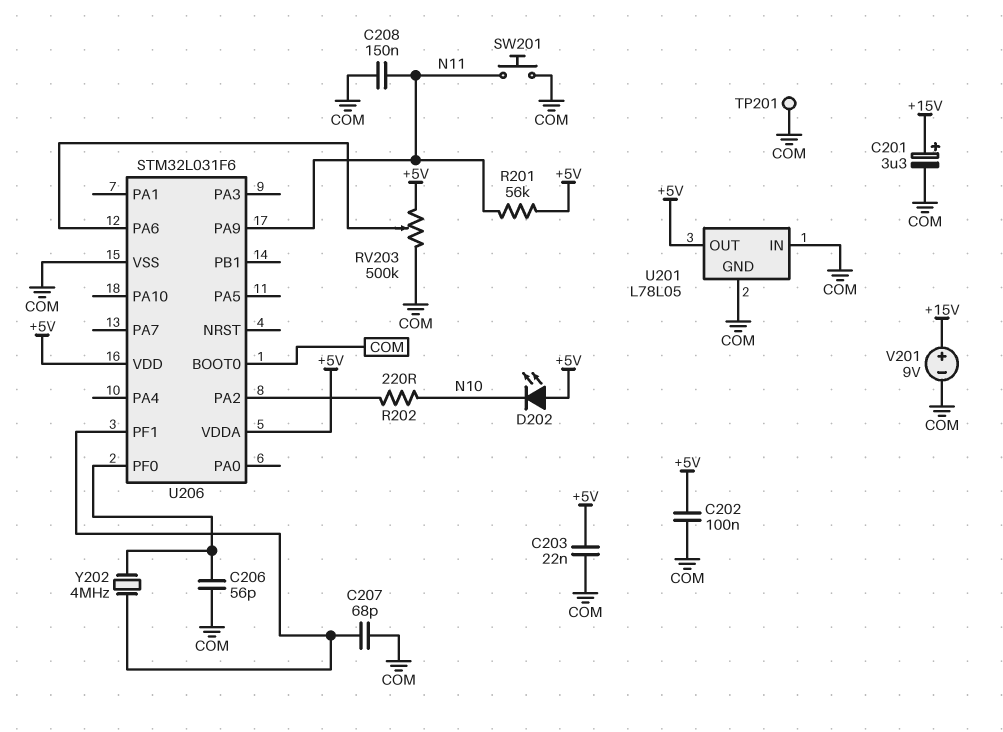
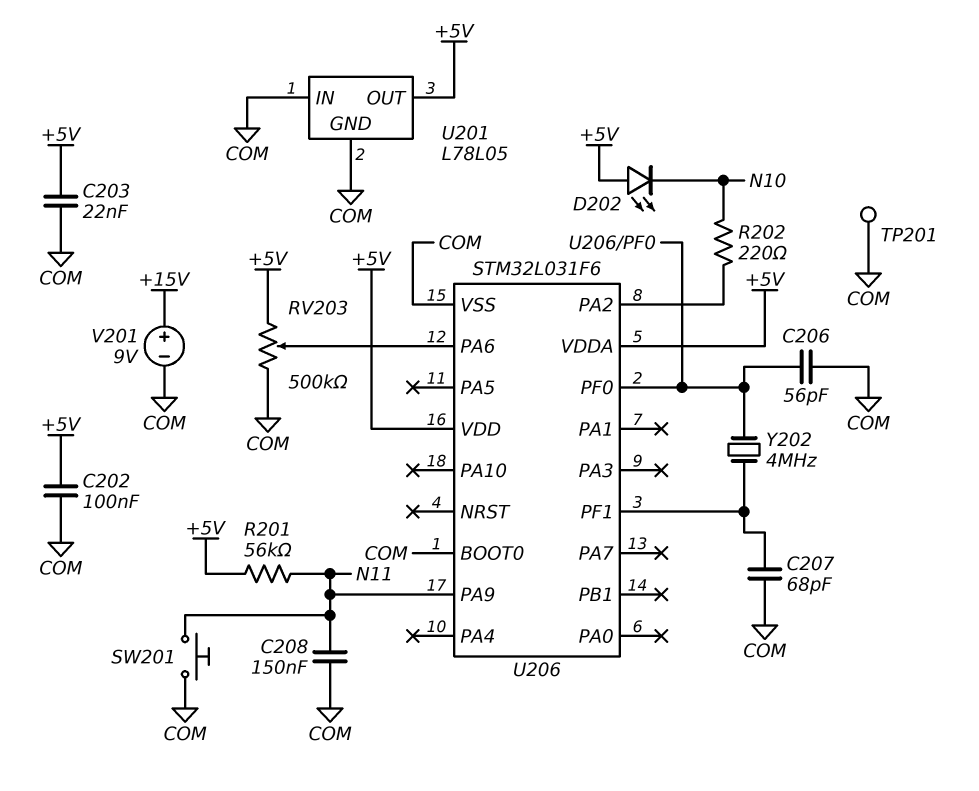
C201: 3.3uF (plus +15V, minus COM) -> none

